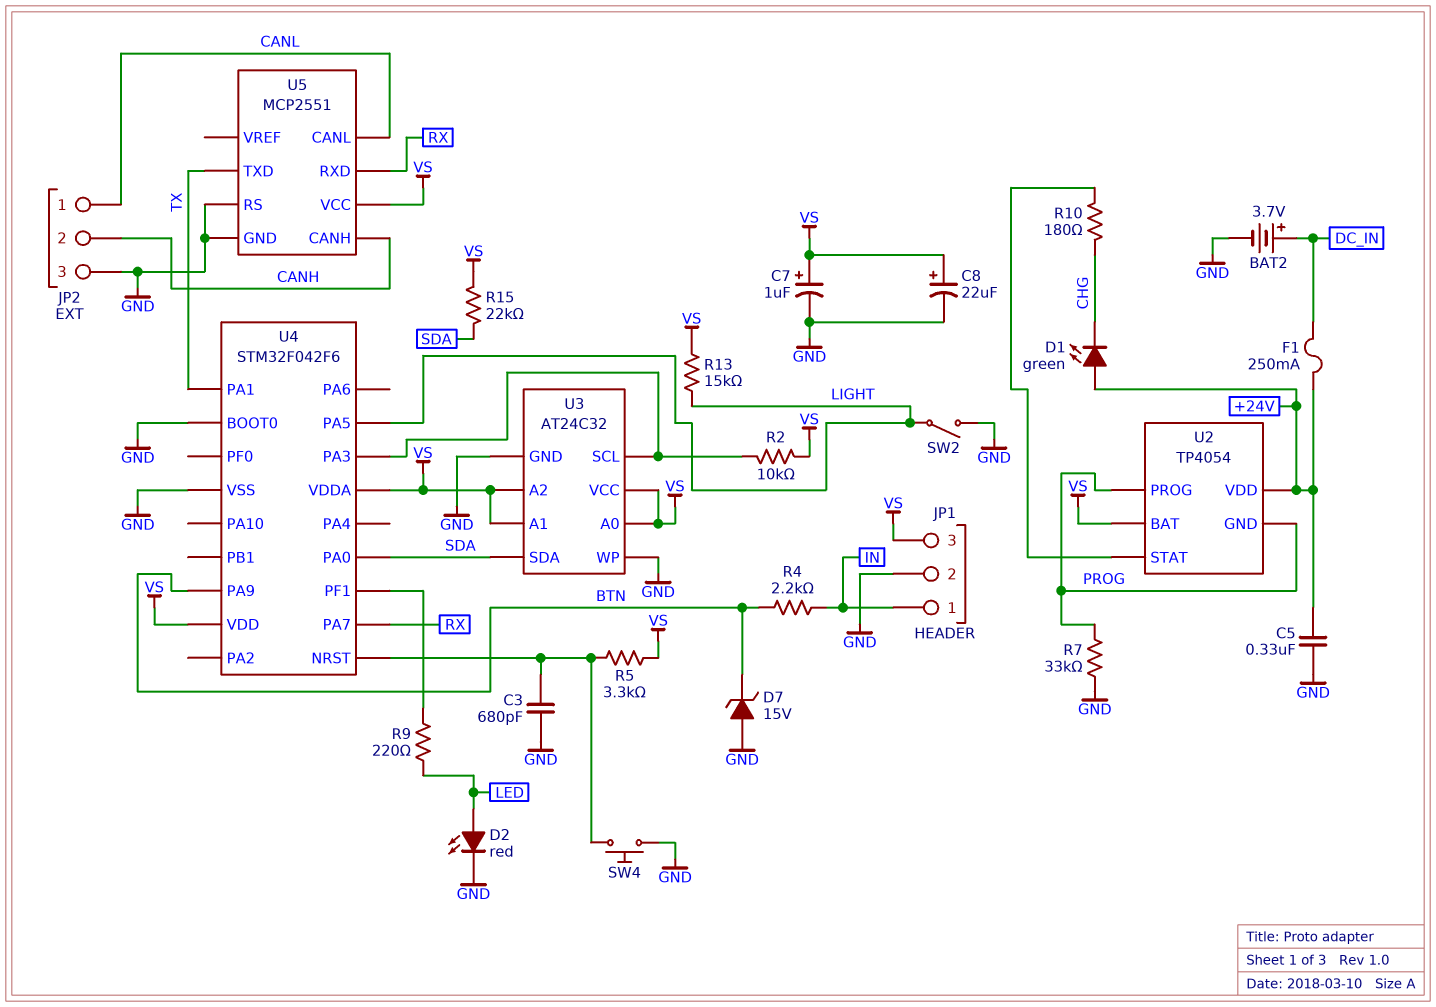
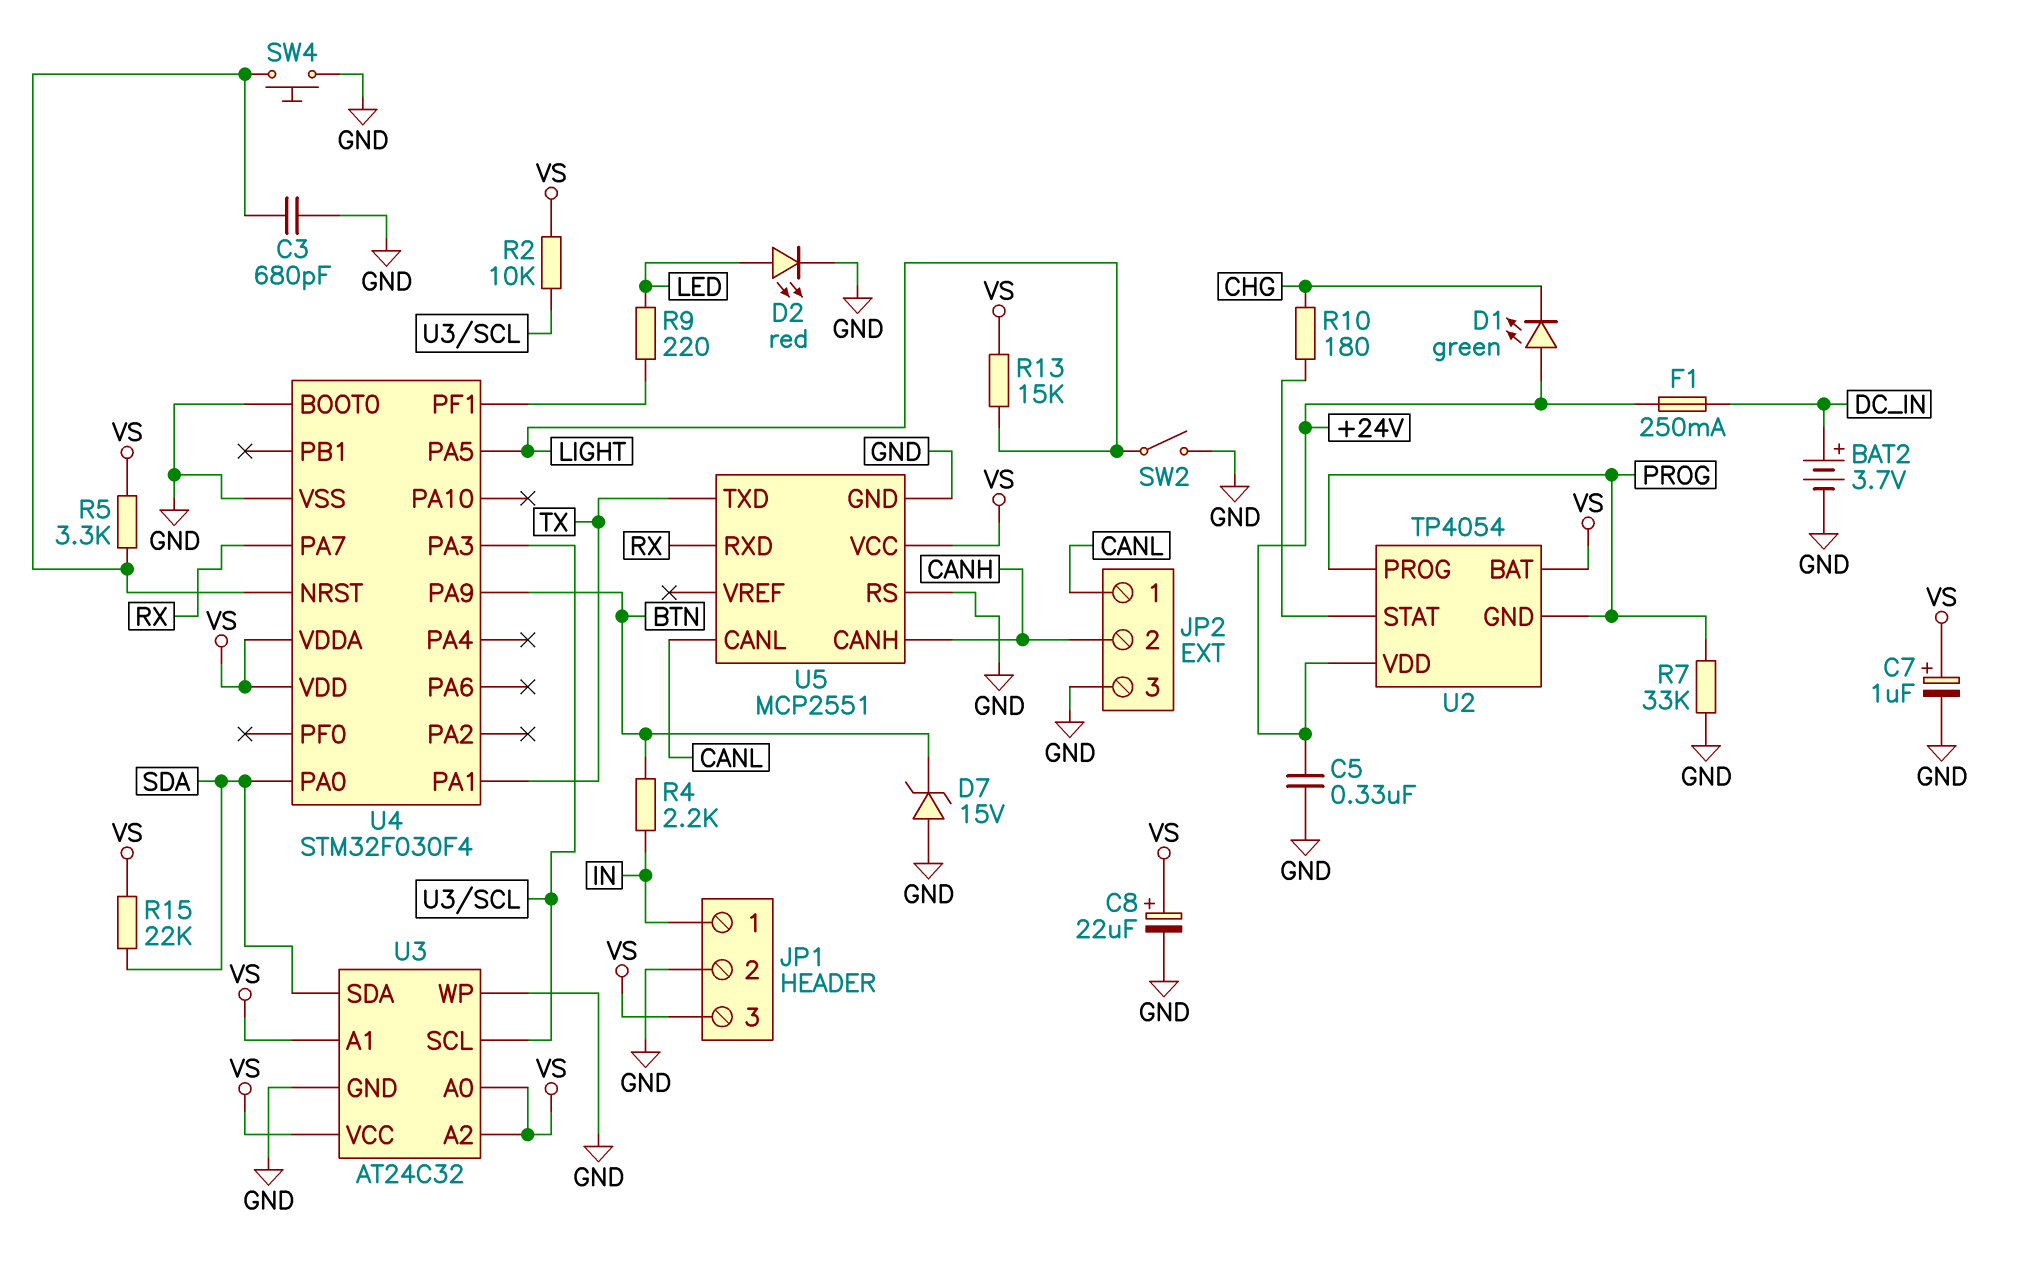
U4: STM32F042F6 -> STM32F030F4

